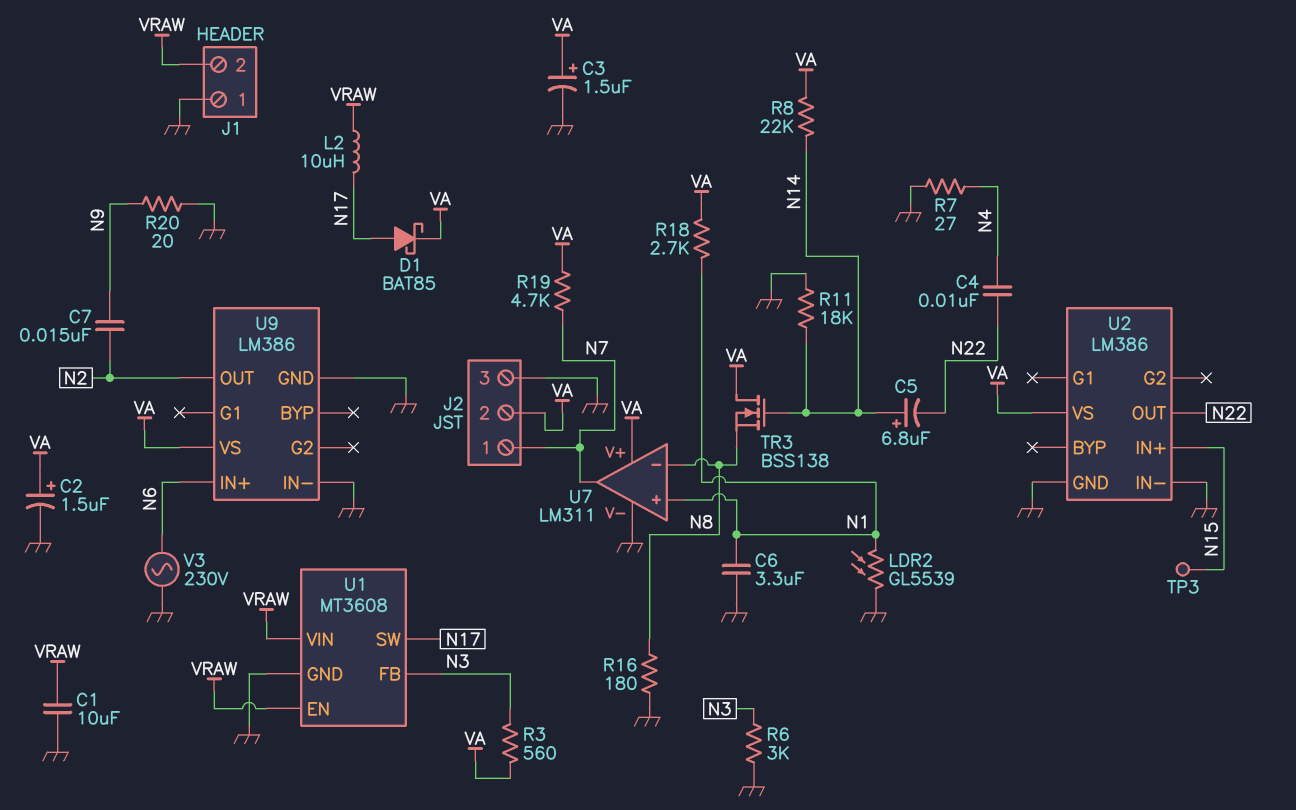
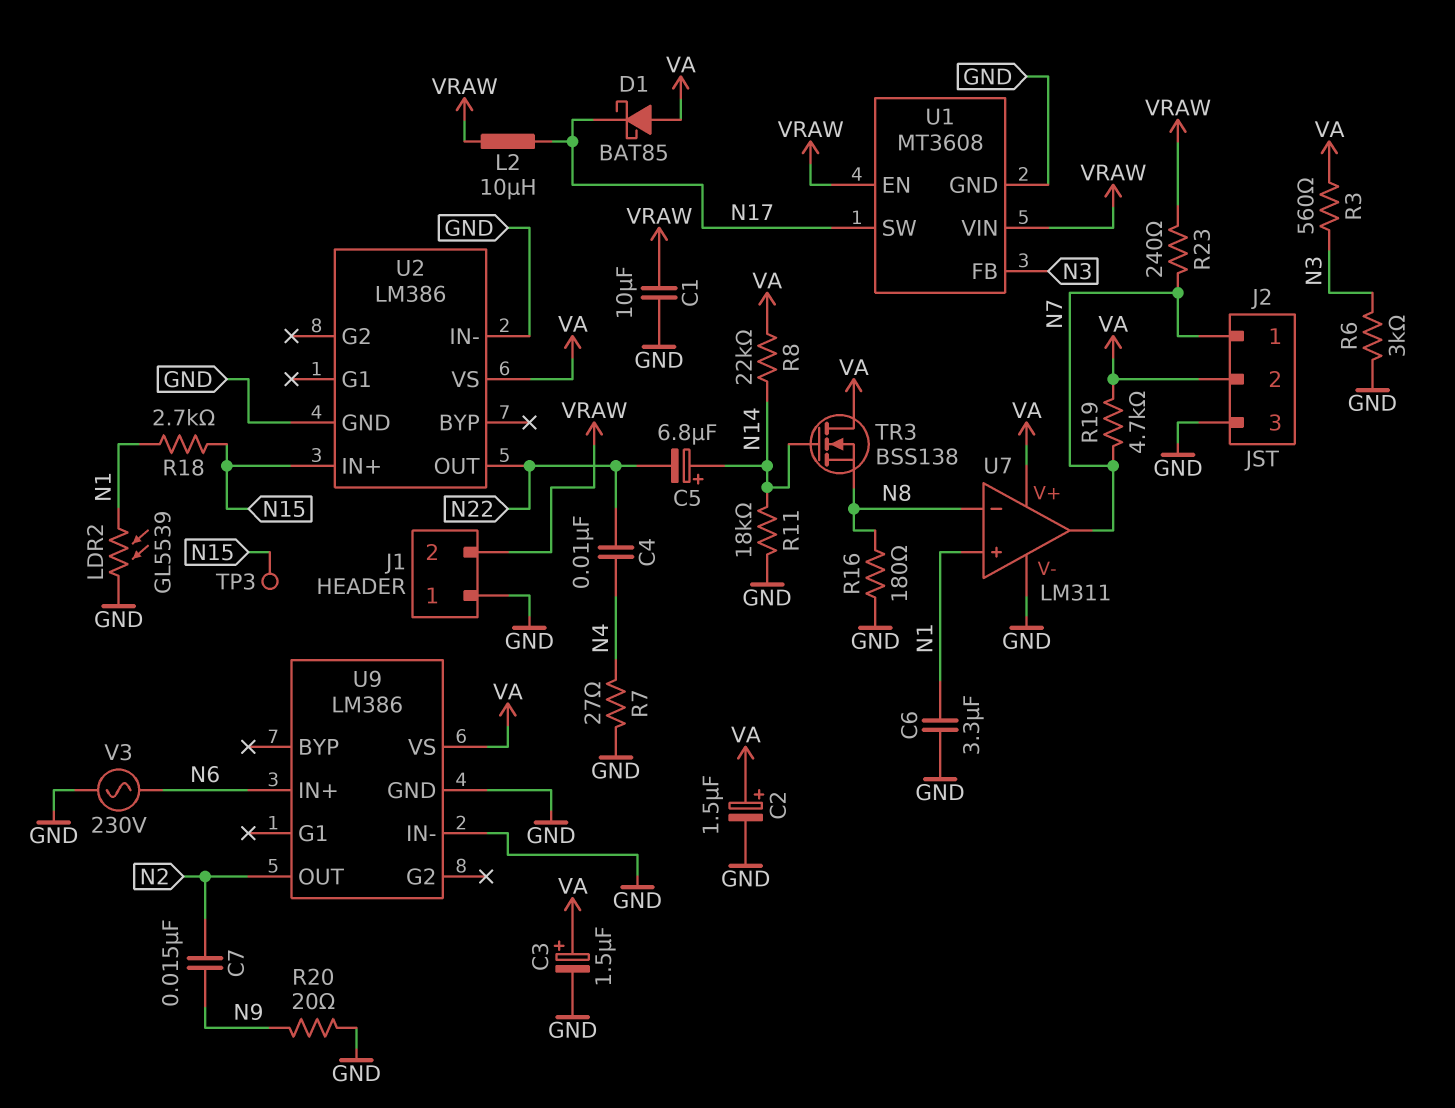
D1: schottky BAT85 (A N17, K VA) -> schottky BAT85 (A VA, K N17)
R18: 2.7k (N1, VA) -> 2.7k (N1, N15)
R23: none -> 240 (N7, VRAW)

